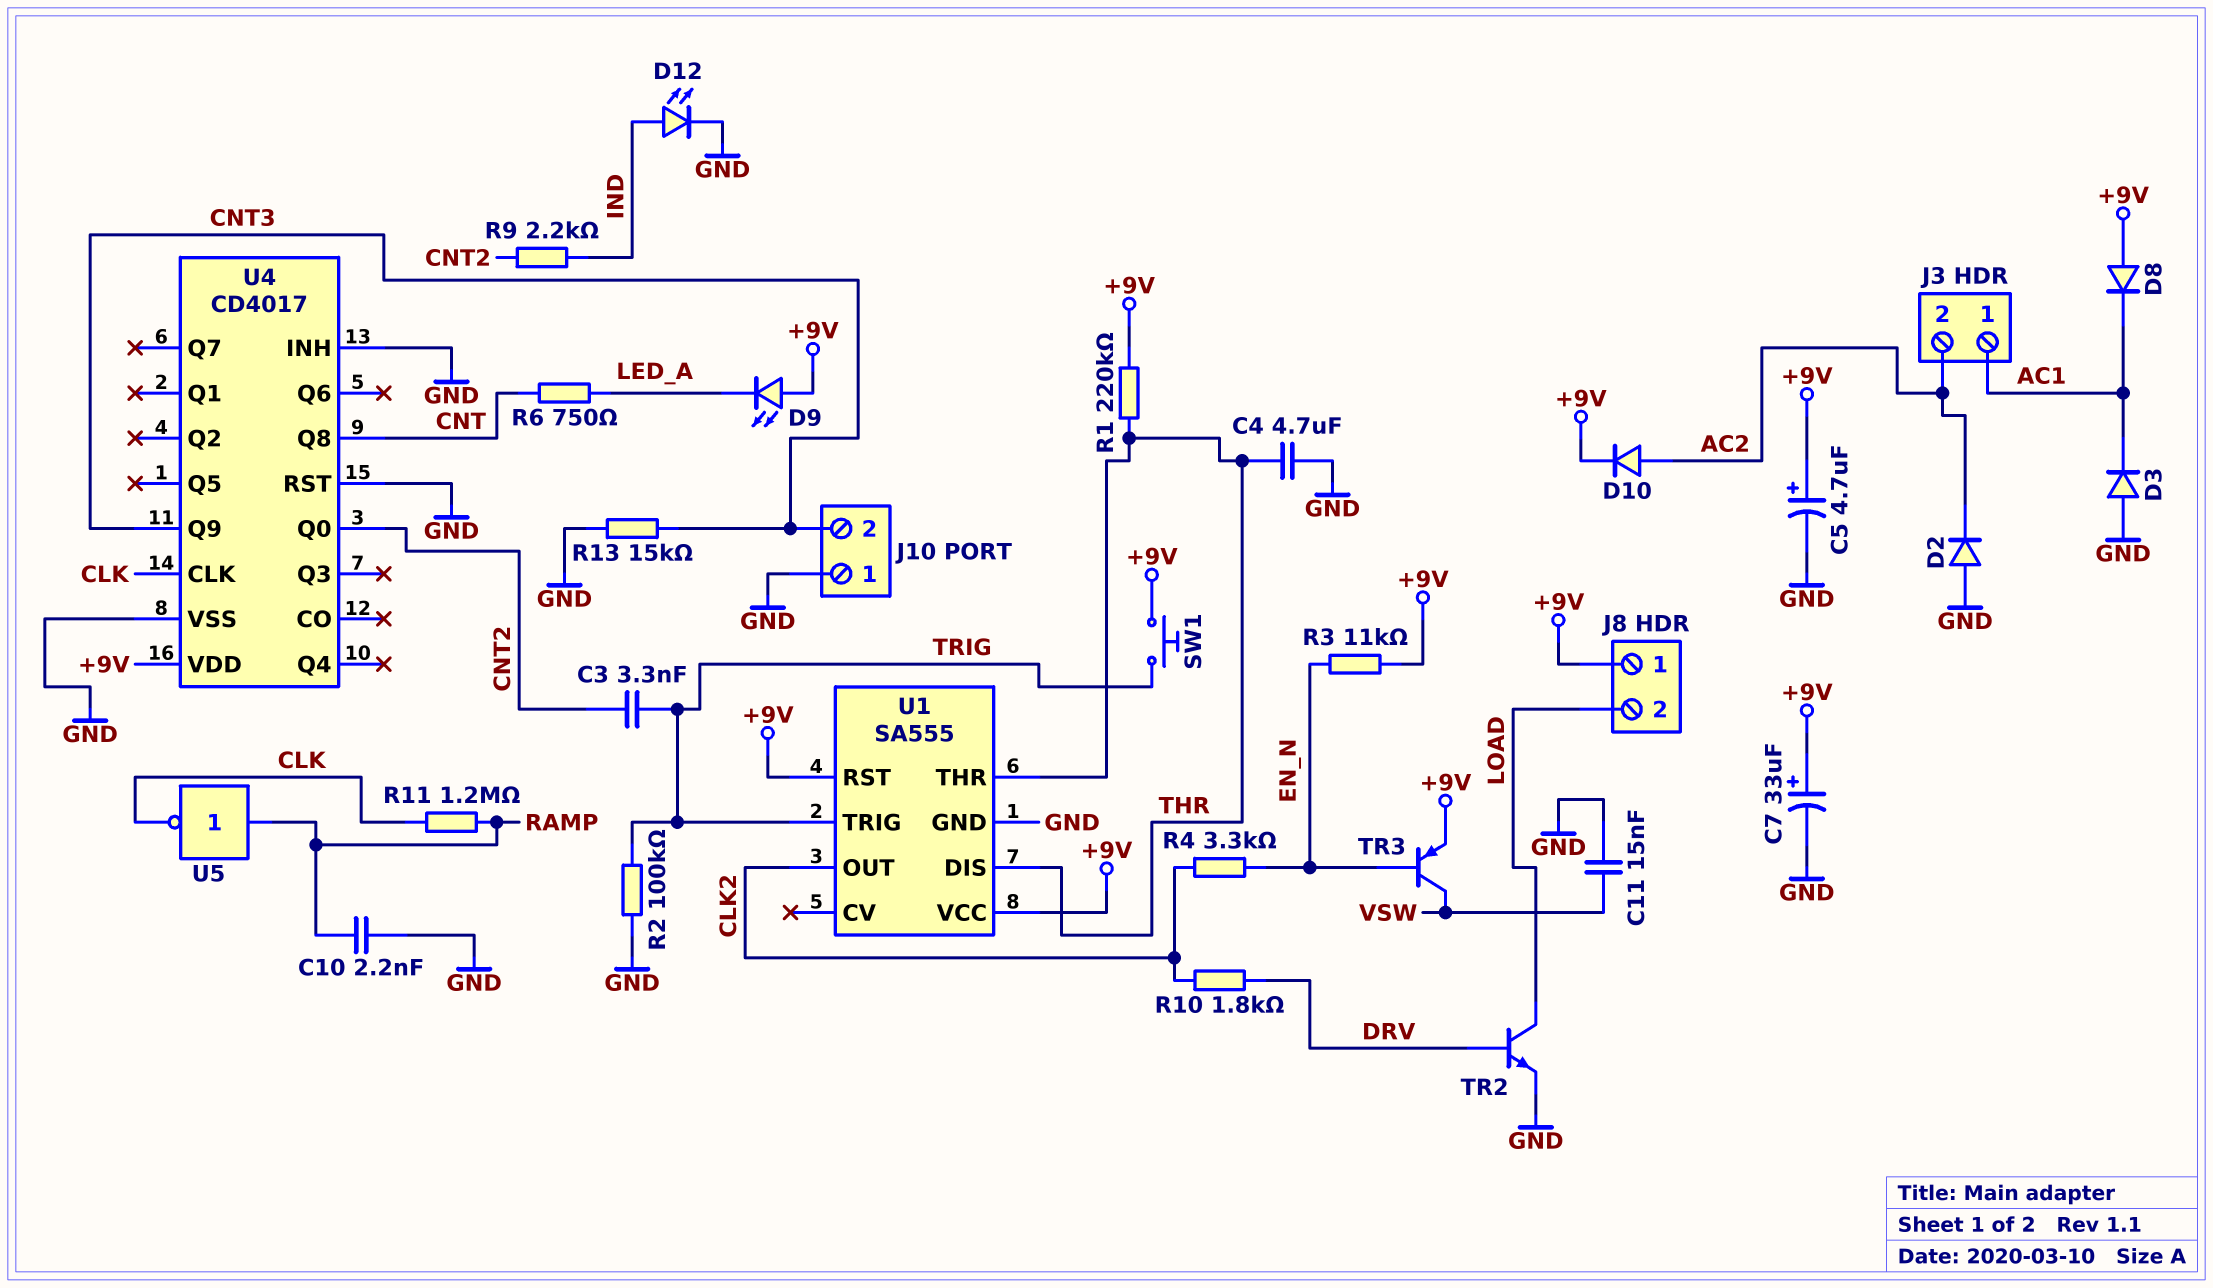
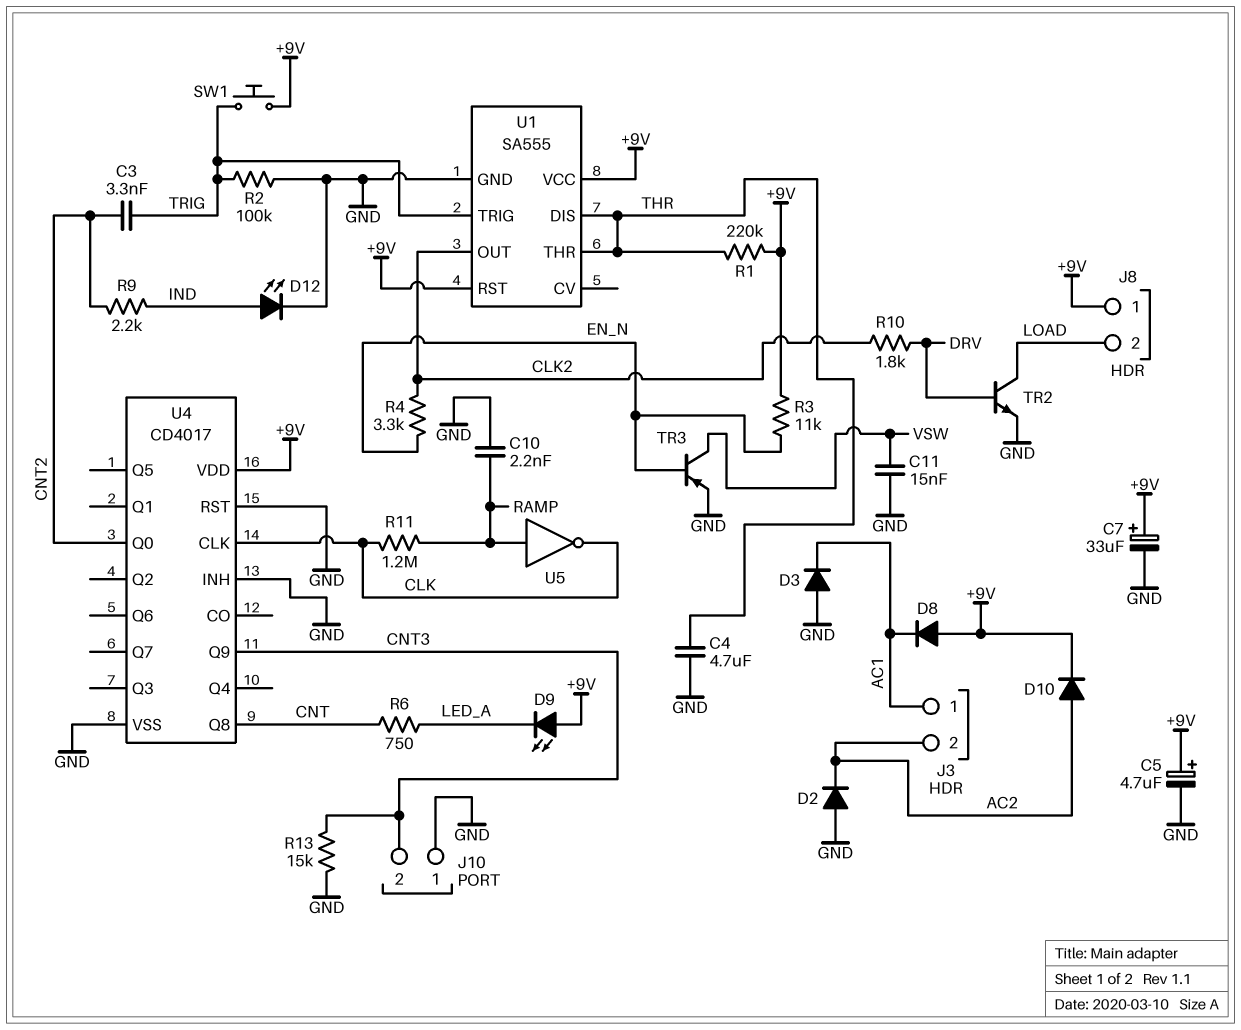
TR3: PNP (B EN_N, C VSW, E +9V) -> PNP (B EN_N, C VSW, E GND)

